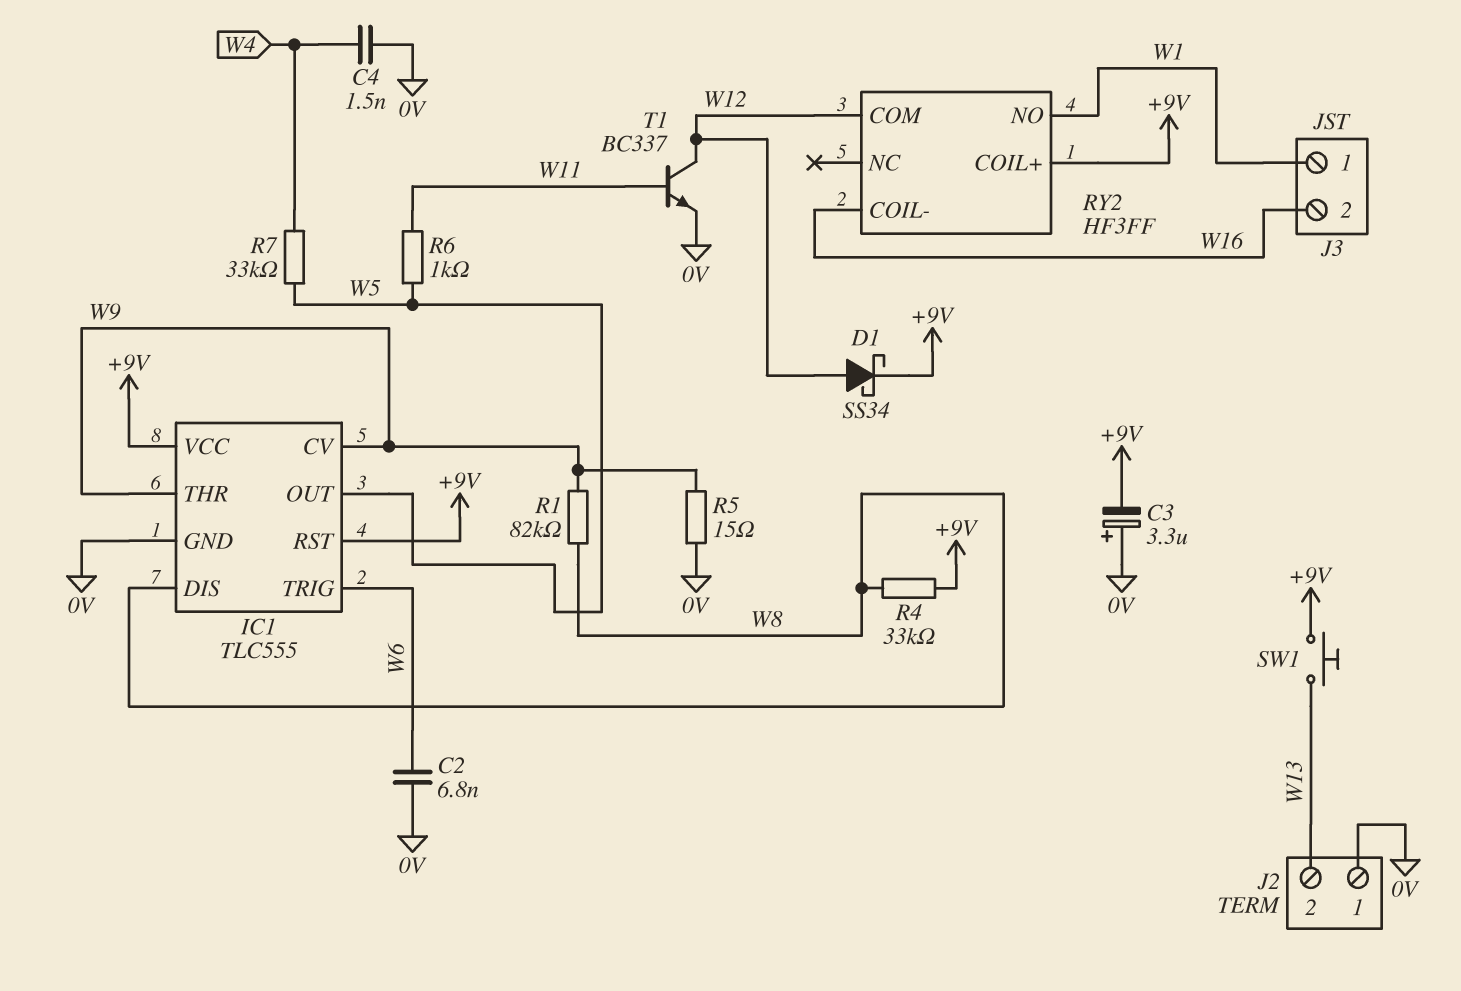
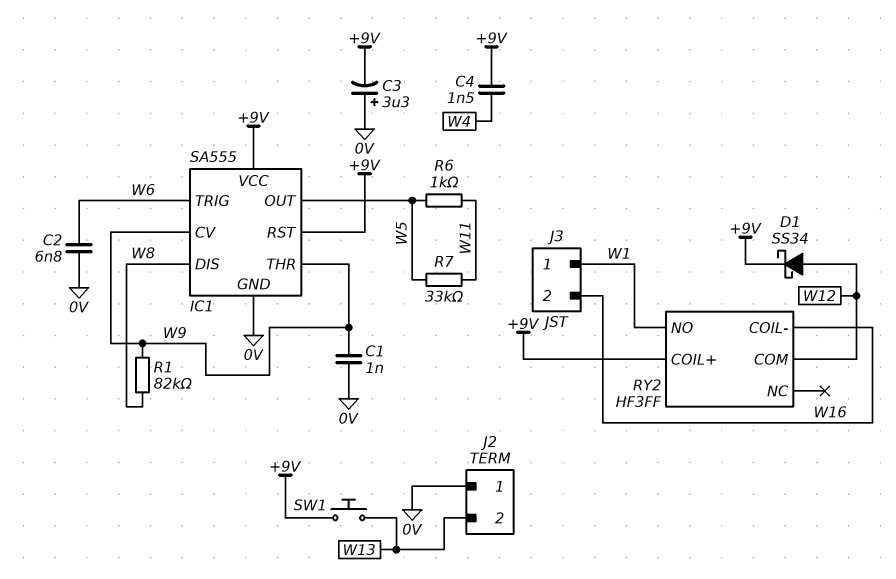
C1: none -> 1nF (0V, W9)
C4: 1.5nF (0V, W4) -> 1.5nF (+9V, W4)
IC1: TLC555 -> SA555
R4: 33k (+9V, W8) -> none
R5: 15 (0V, W9) -> none
R7: 33k (W4, W5) -> 33k (W5, W11)
T1: NPN BC337 (B W11, C W12, E 0V) -> none

